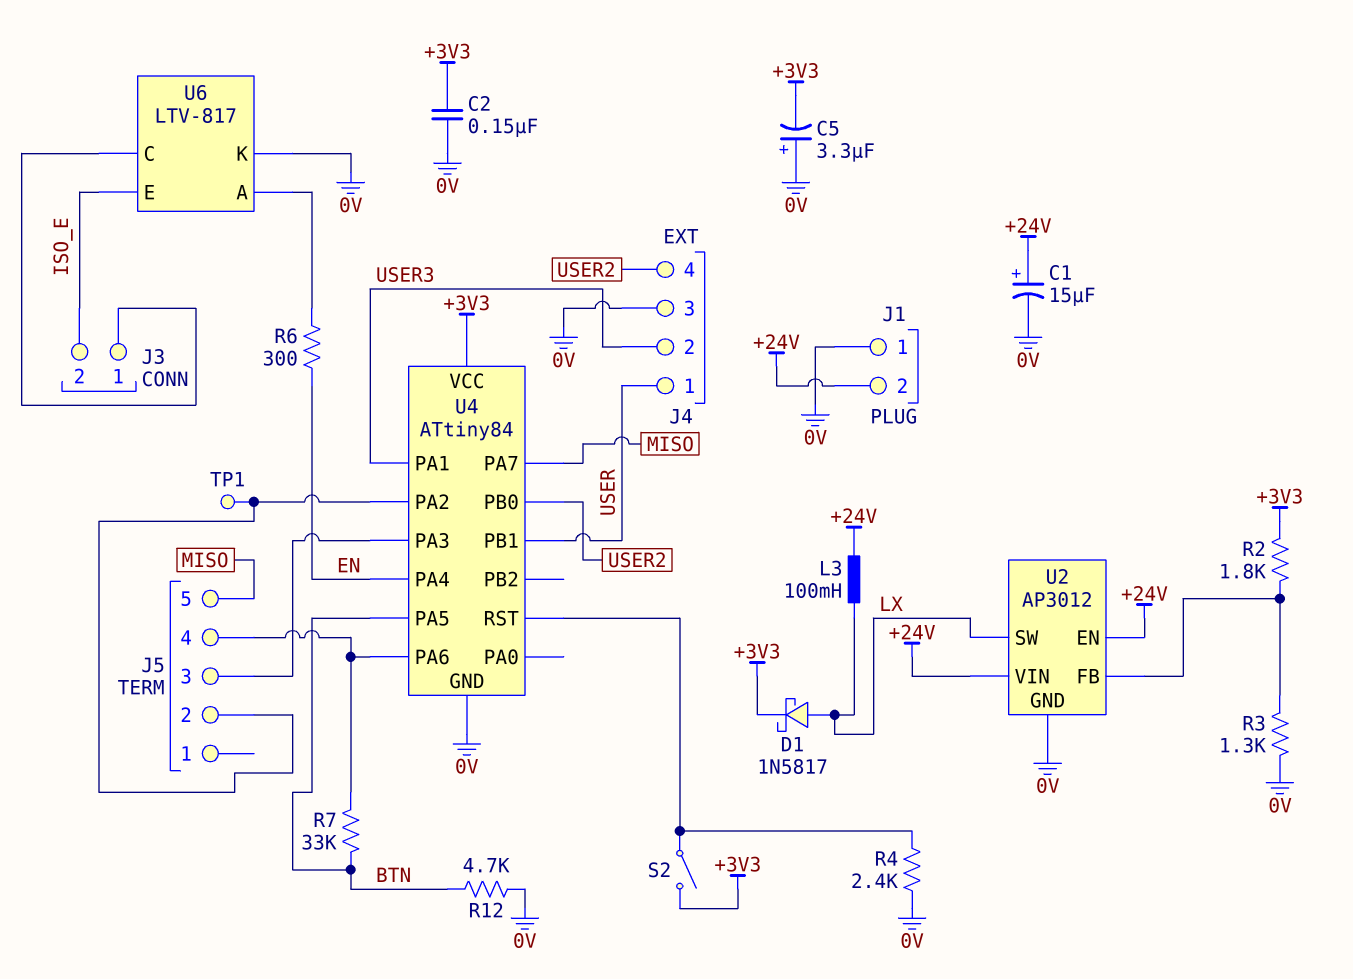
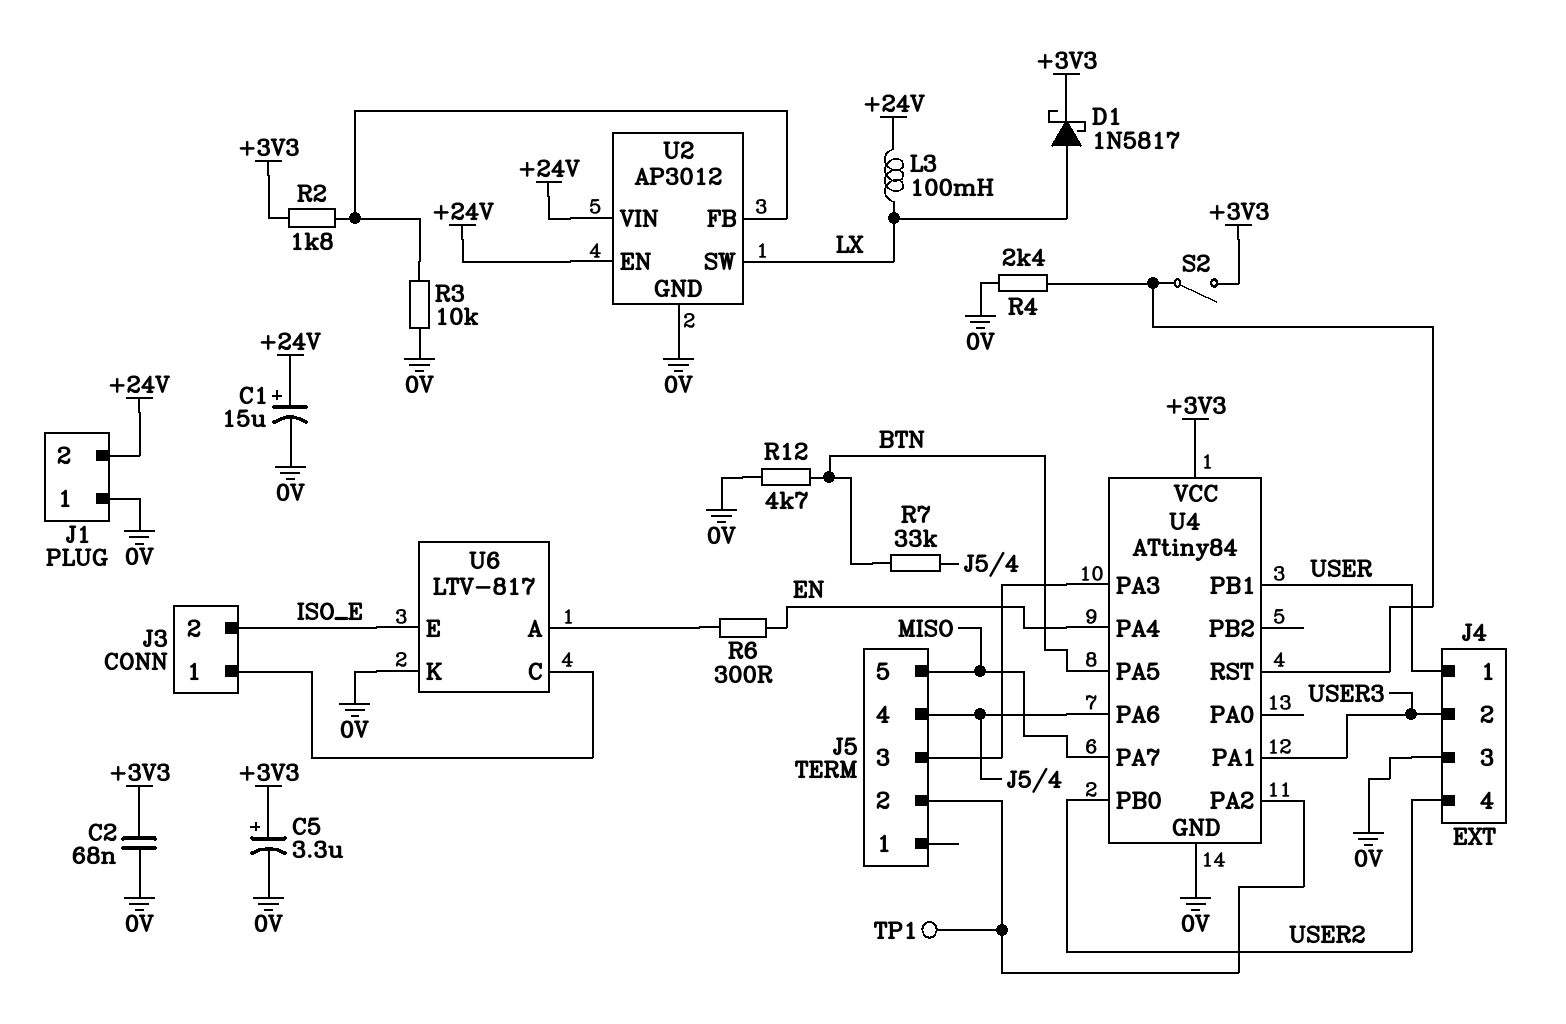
C2: 150nF (+3V3, 0V) -> 68nF (+3V3, 0V)
C5: 3.3uF (plus 0V, minus +3V3) -> 3.3uF (plus +3V3, minus 0V)
R3: 1.3k (0V, U2/FB) -> 10k (0V, U2/FB)

